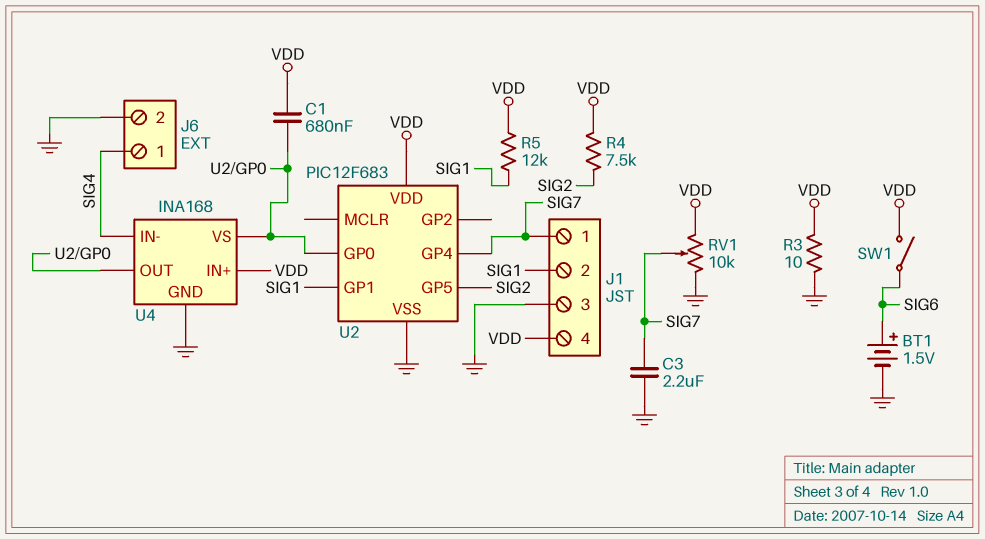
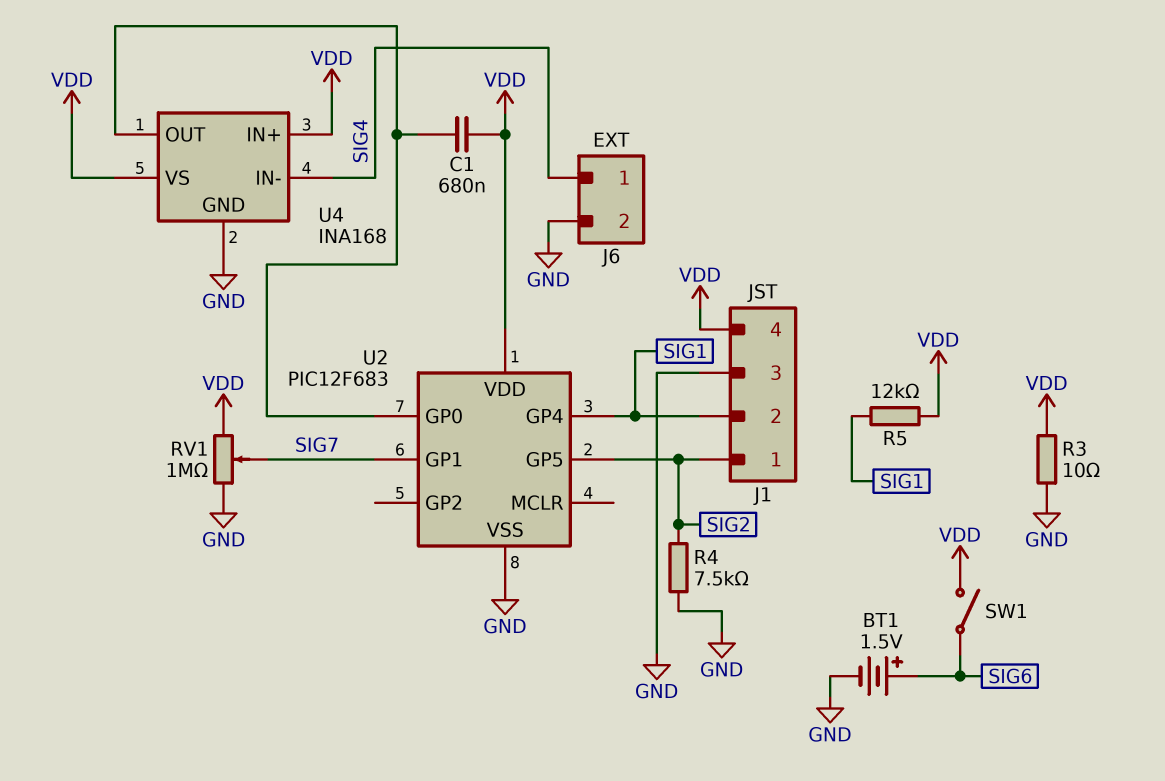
C3: 2.2uF (GND, SIG7) -> none
J1 pin 1: SIG7 -> SIG2
R4: 7.5k (SIG2, VDD) -> 7.5k (GND, SIG2)
RV1: 10k (GND, VDD, wiper SIG7) -> 1M (GND, VDD, wiper SIG7)
U2 pin GP1: SIG1 -> SIG7
U2 pin GP4: SIG7 -> SIG1
U4 pin VS: U2/GP0 -> VDD

